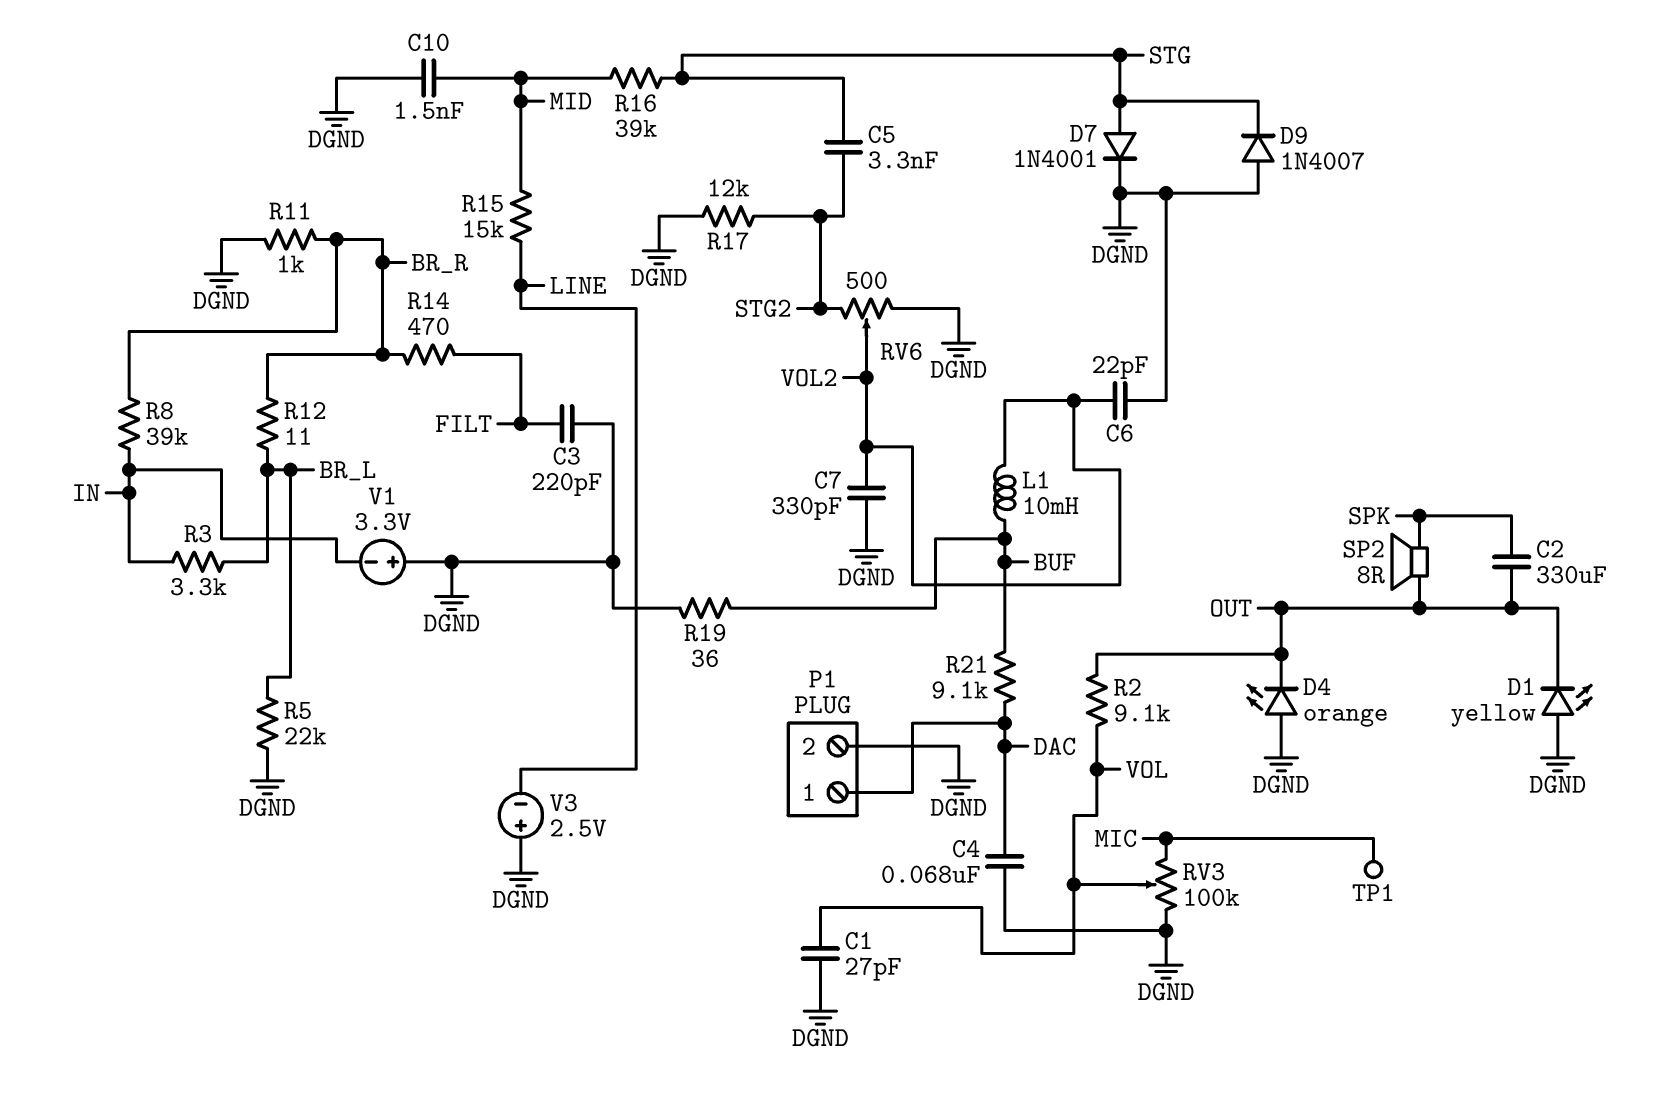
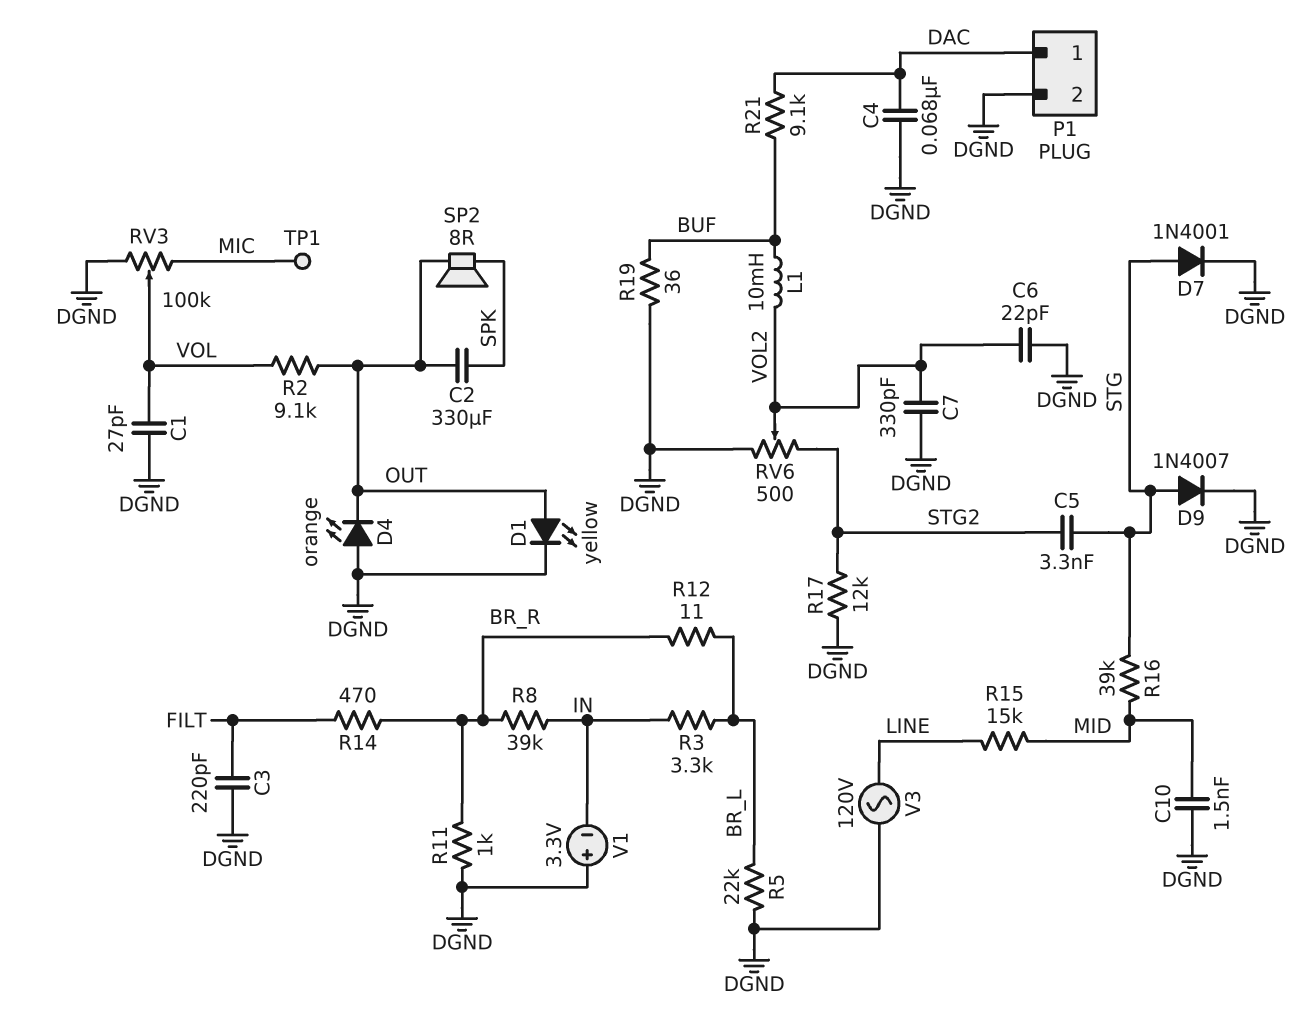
D1: LED yellow (A DGND, K OUT) -> LED yellow (A OUT, K DGND)
D9: diode 1N4007 (A DGND, K STG) -> diode 1N4007 (A STG, K DGND)
V3: 2.5V (plus DGND, minus LINE) -> AC 120V (DGND, LINE)

